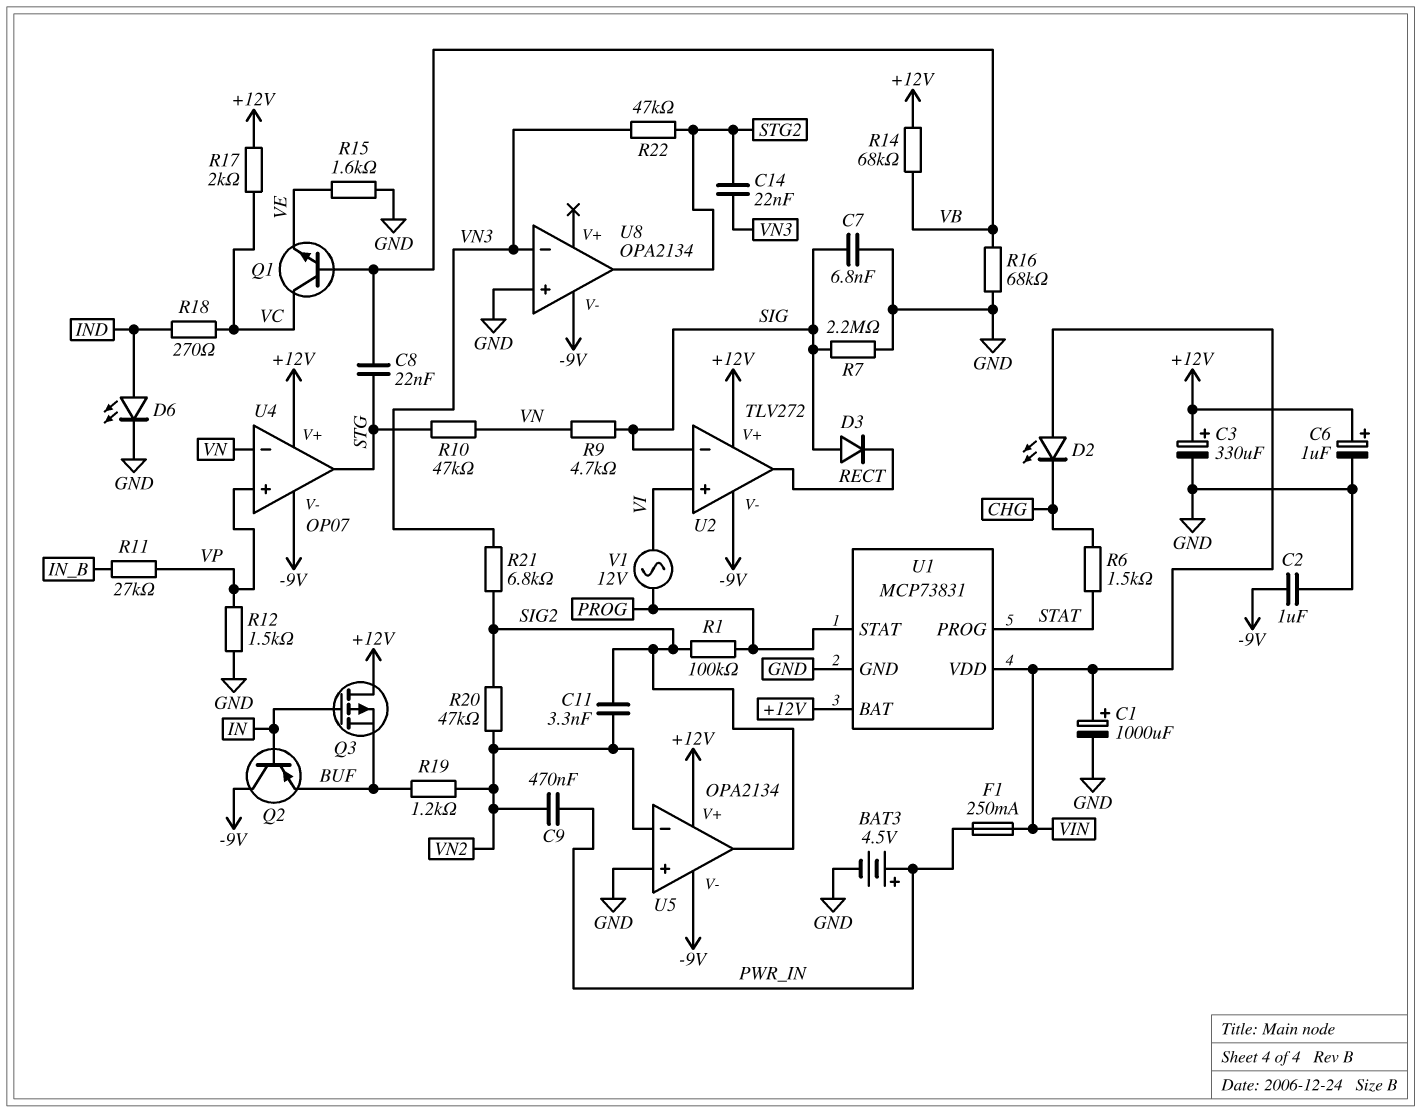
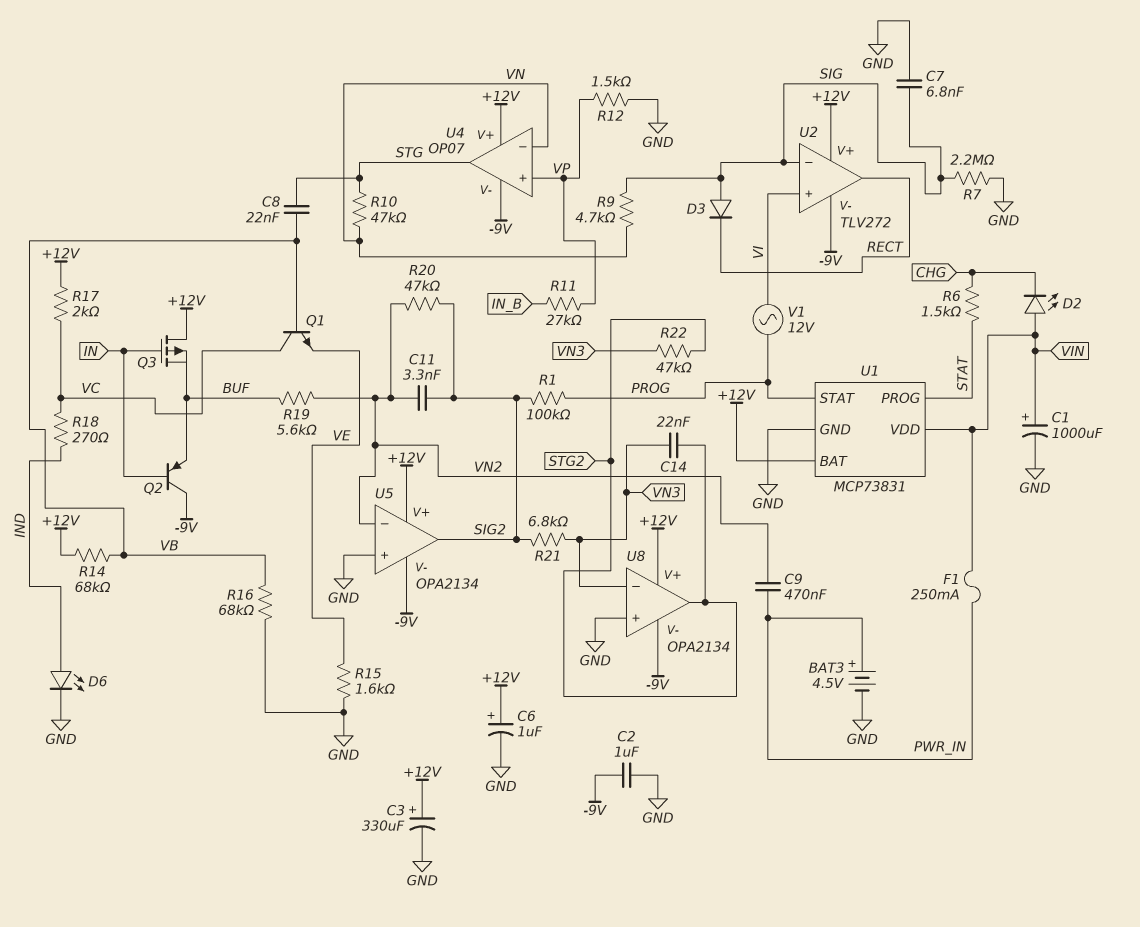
R19: 1.2k (BUF, VN2) -> 5.6k (BUF, VN2)
U8 pin V+: none -> +12V

